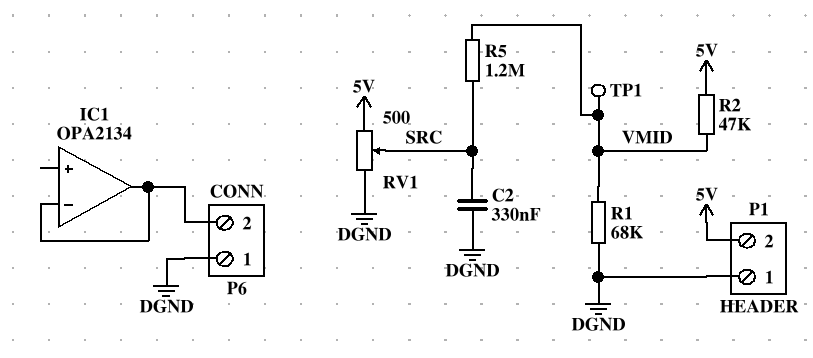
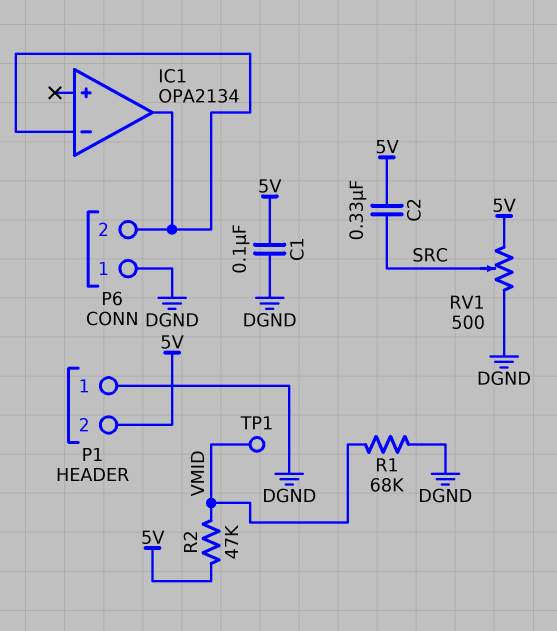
C1: none -> 100nF (5V, DGND)
C2: 330nF (DGND, SRC) -> 330nF (5V, SRC)
R5: 1.2M (SRC, VMID) -> none

